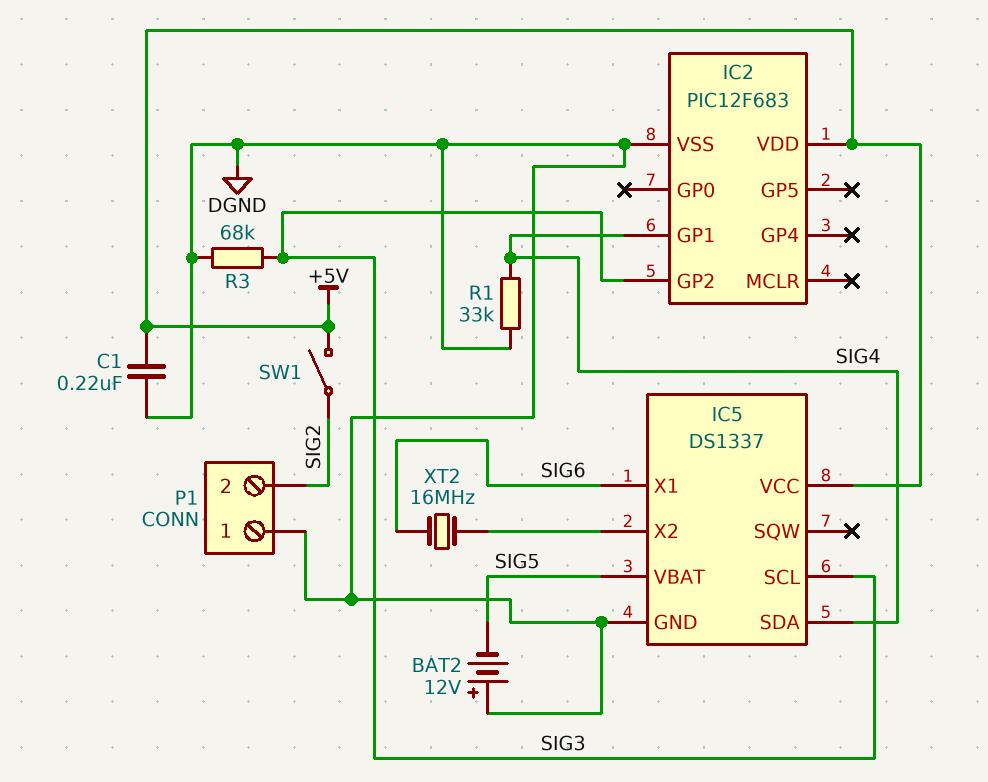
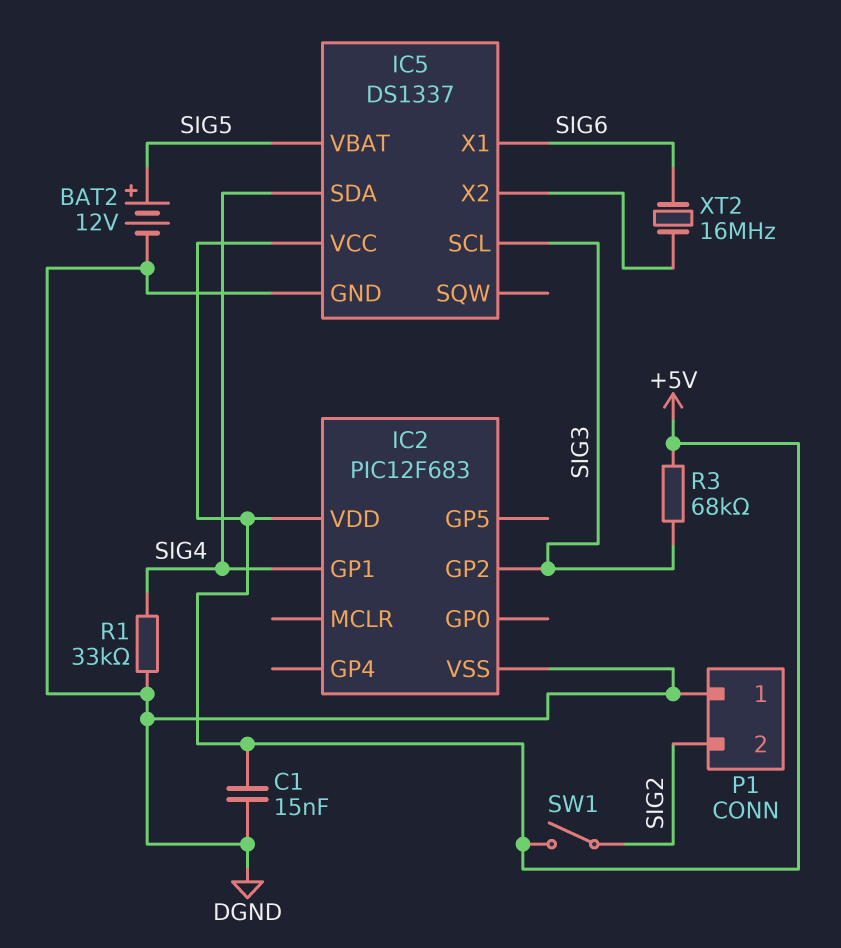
BAT2: 12V (plus DGND, minus SIG5) -> 12V (plus SIG5, minus DGND)
C1: 220nF (+5V, DGND) -> 15nF (+5V, DGND)
R3: 68k (DGND, SIG3) -> 68k (+5V, SIG3)

